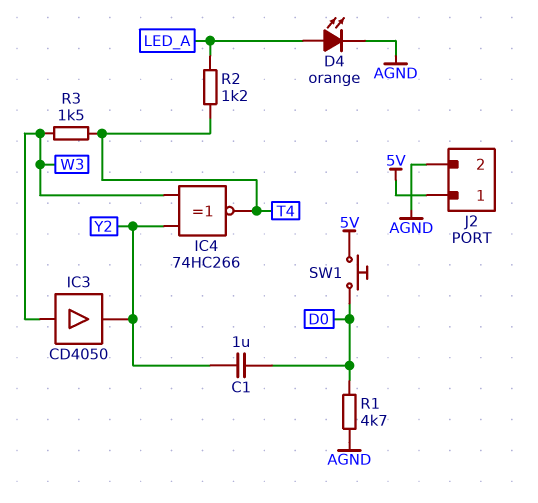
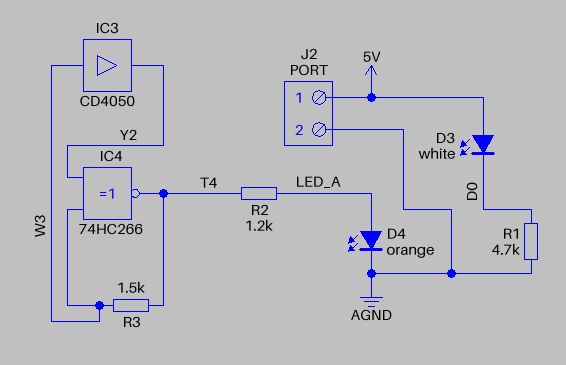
C1: 1uF (D0, Y2) -> none
D3: none -> LED white (A 5V, K D0)
SW1: button (5V, D0) -> none

